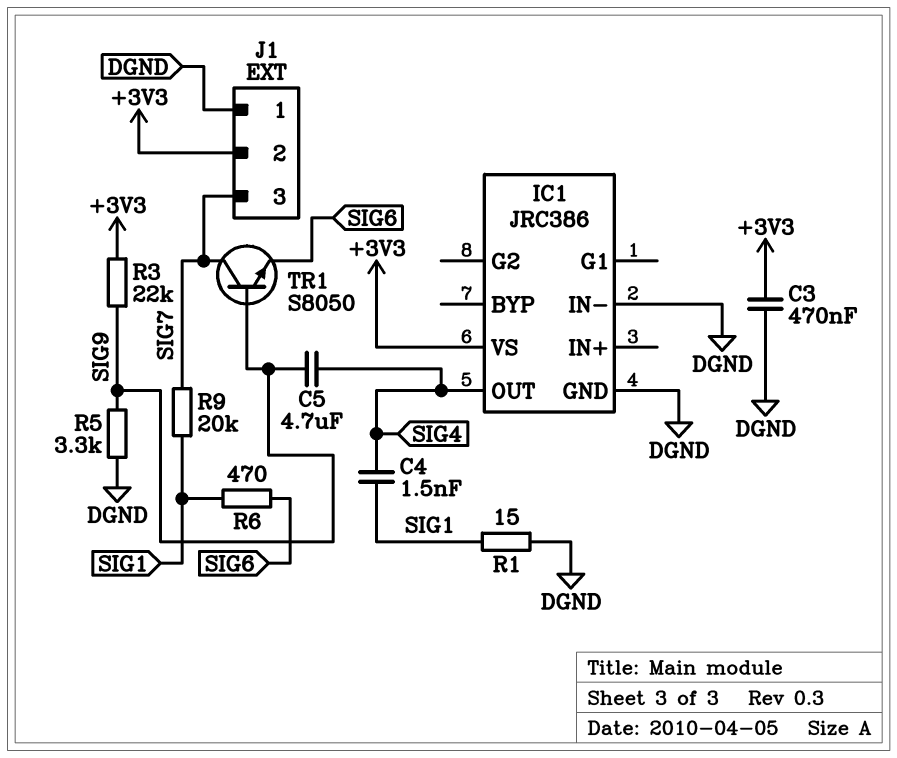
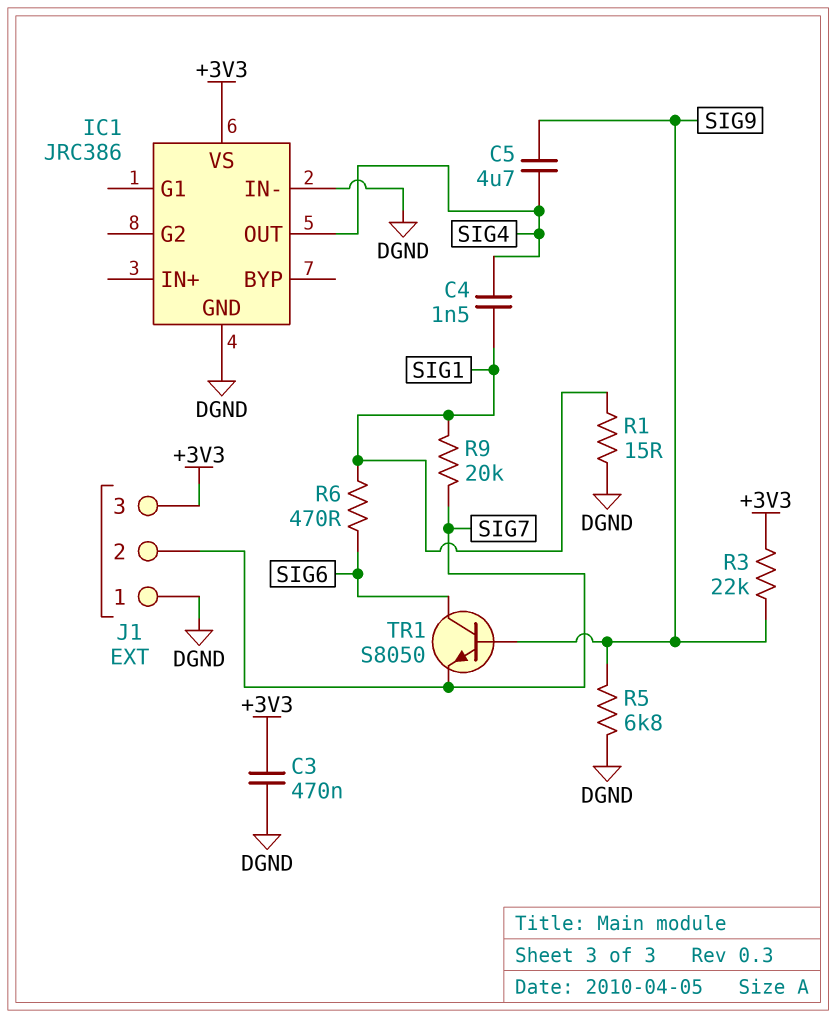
J1 pin 2: +3V3 -> SIG7
J1 pin 3: SIG7 -> +3V3
R5: 3.3k (DGND, SIG9) -> 6.8k (DGND, SIG9)
TR1: NPN S8050 (B SIG9, C SIG7, E SIG6) -> NPN S8050 (B SIG9, C SIG6, E SIG7)

